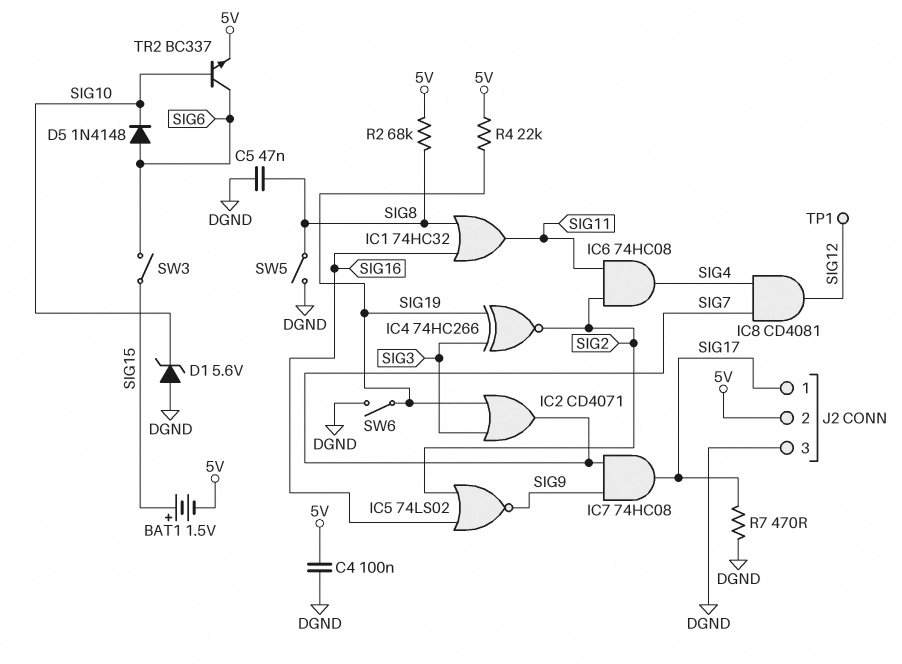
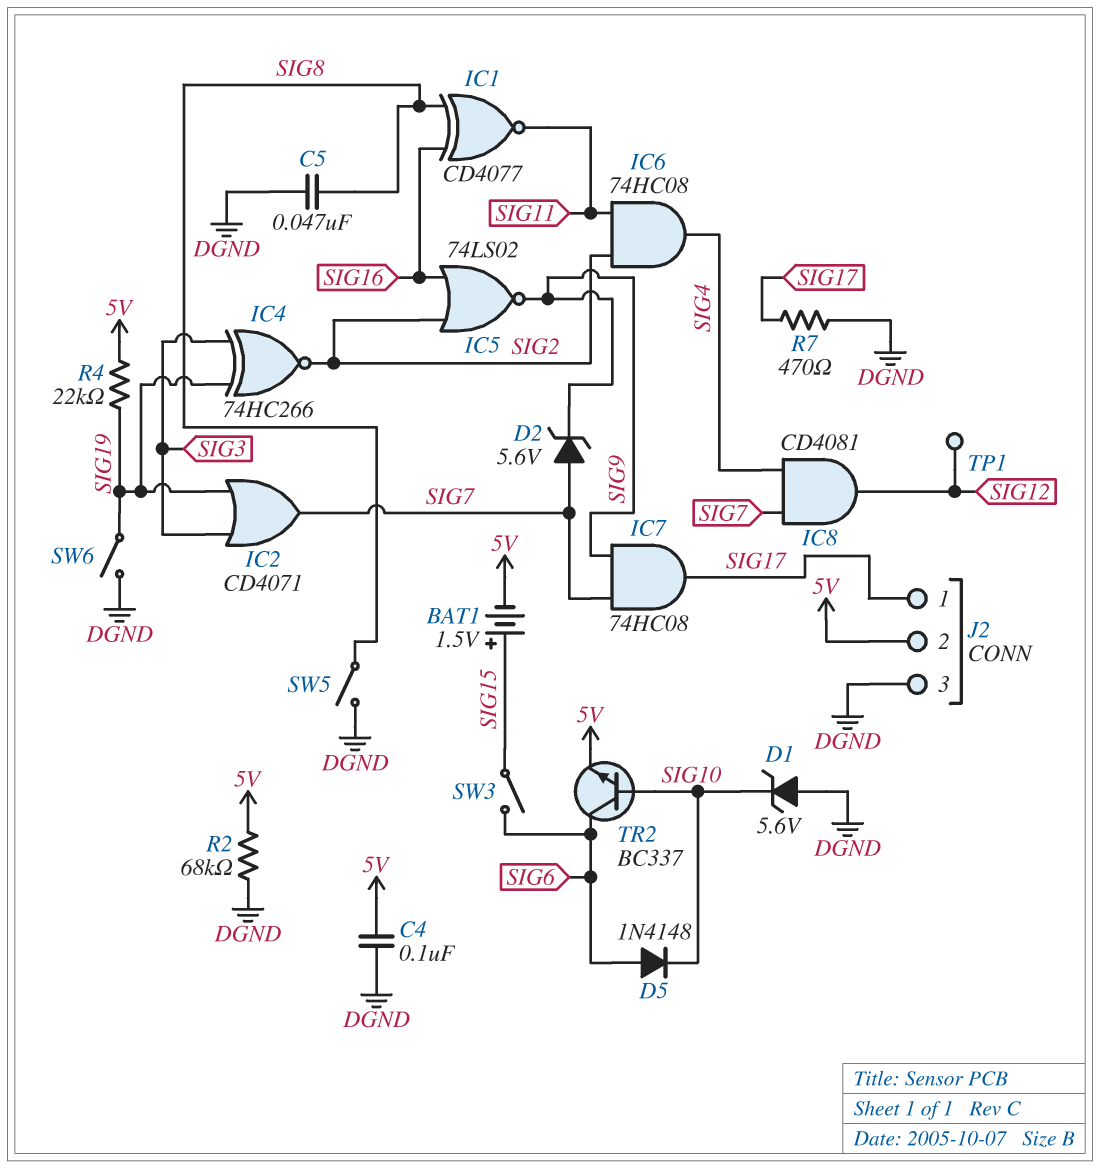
D2: none -> zener 5.6V (A SIG7, K SIG9)
IC1: OR 74HC32 (in SIG8, in SIG16, out SIG11) -> XNOR CD4077 (in SIG8, in SIG16, out SIG11)
R2: 68k (5V, SIG8) -> 68k (5V, DGND)

